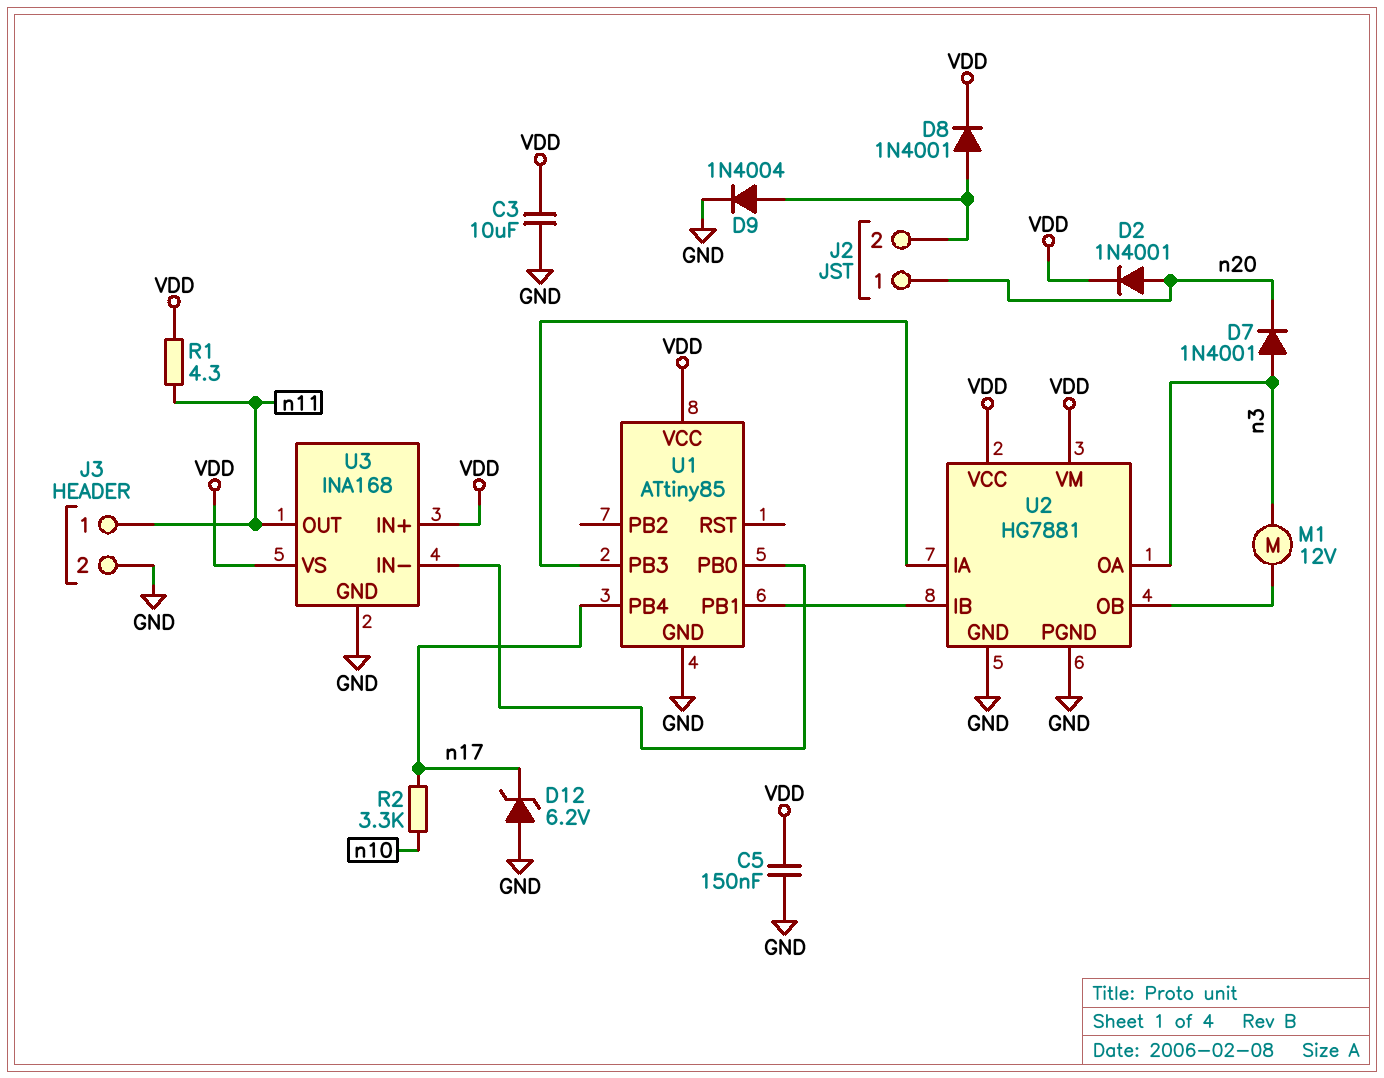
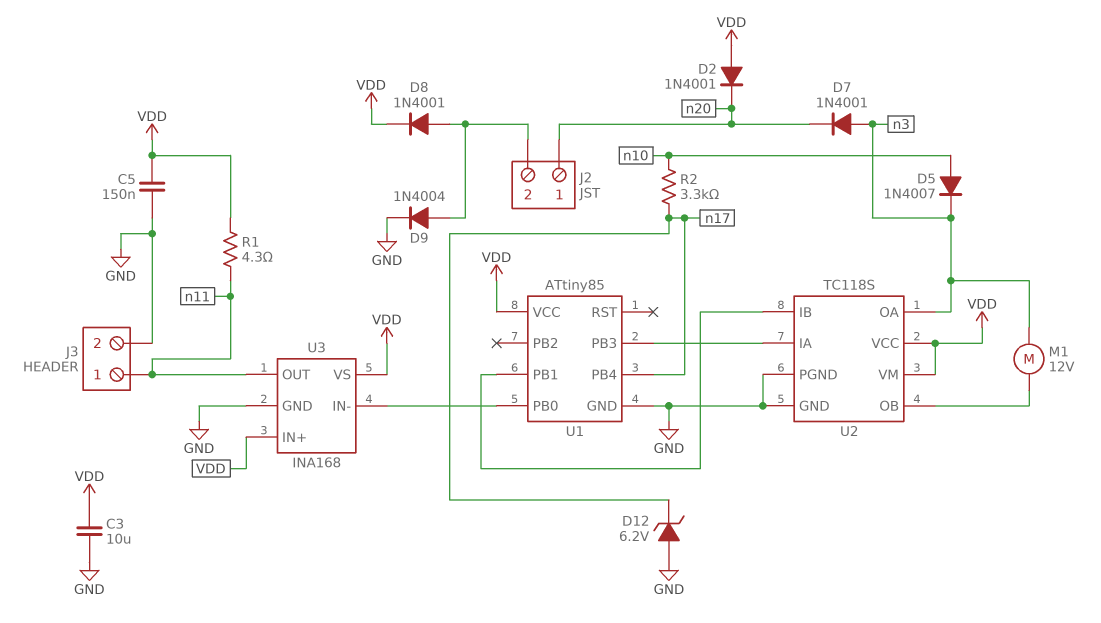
D2: diode 1N4001 (A n20, K VDD) -> diode 1N4001 (A VDD, K n20)
D5: none -> diode 1N4007 (A n10, K n3)
U2: HG7881 -> TC118S

